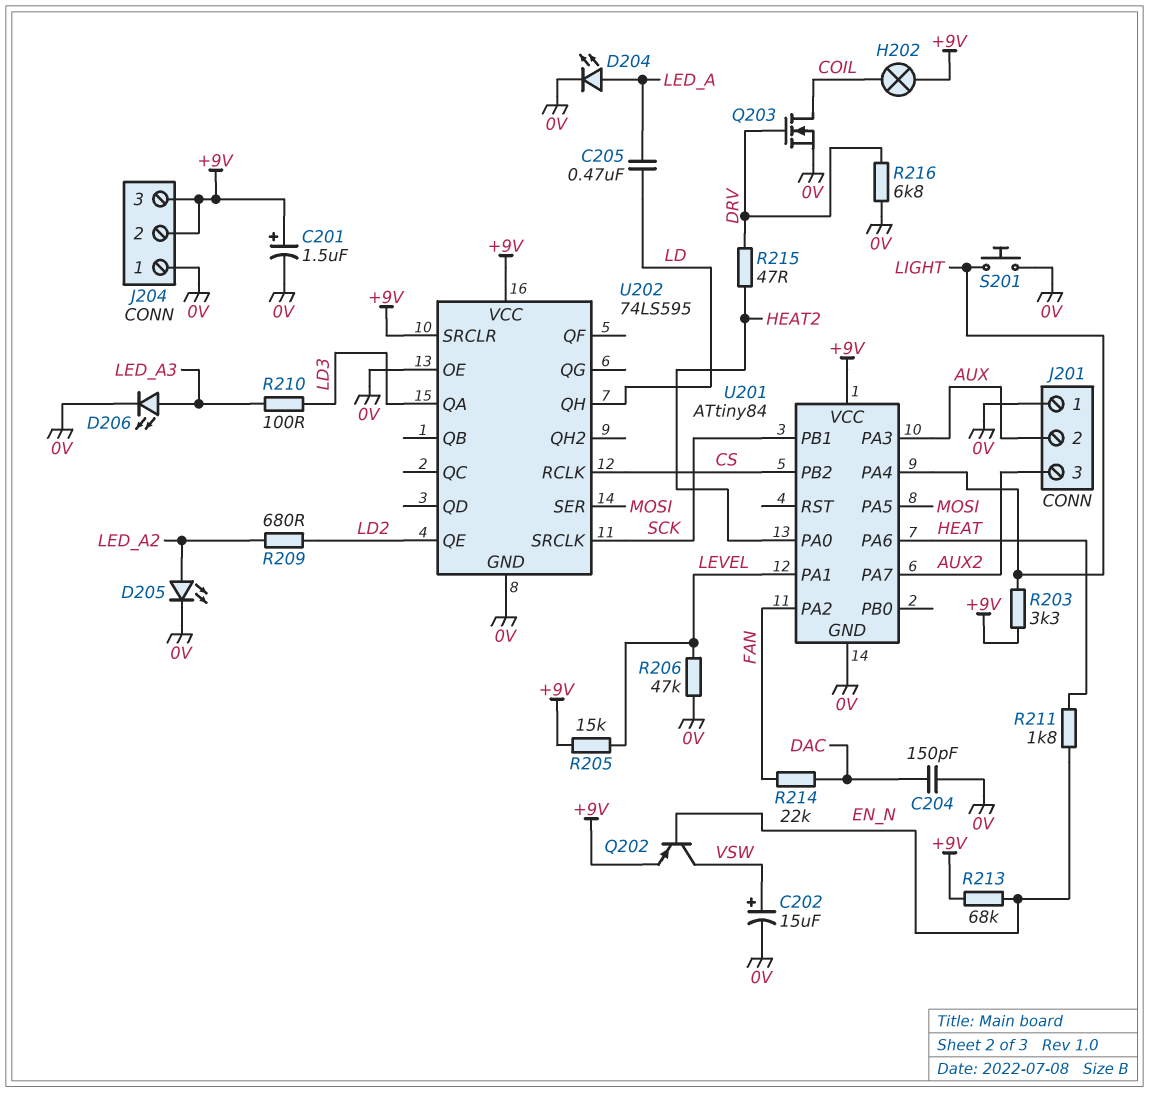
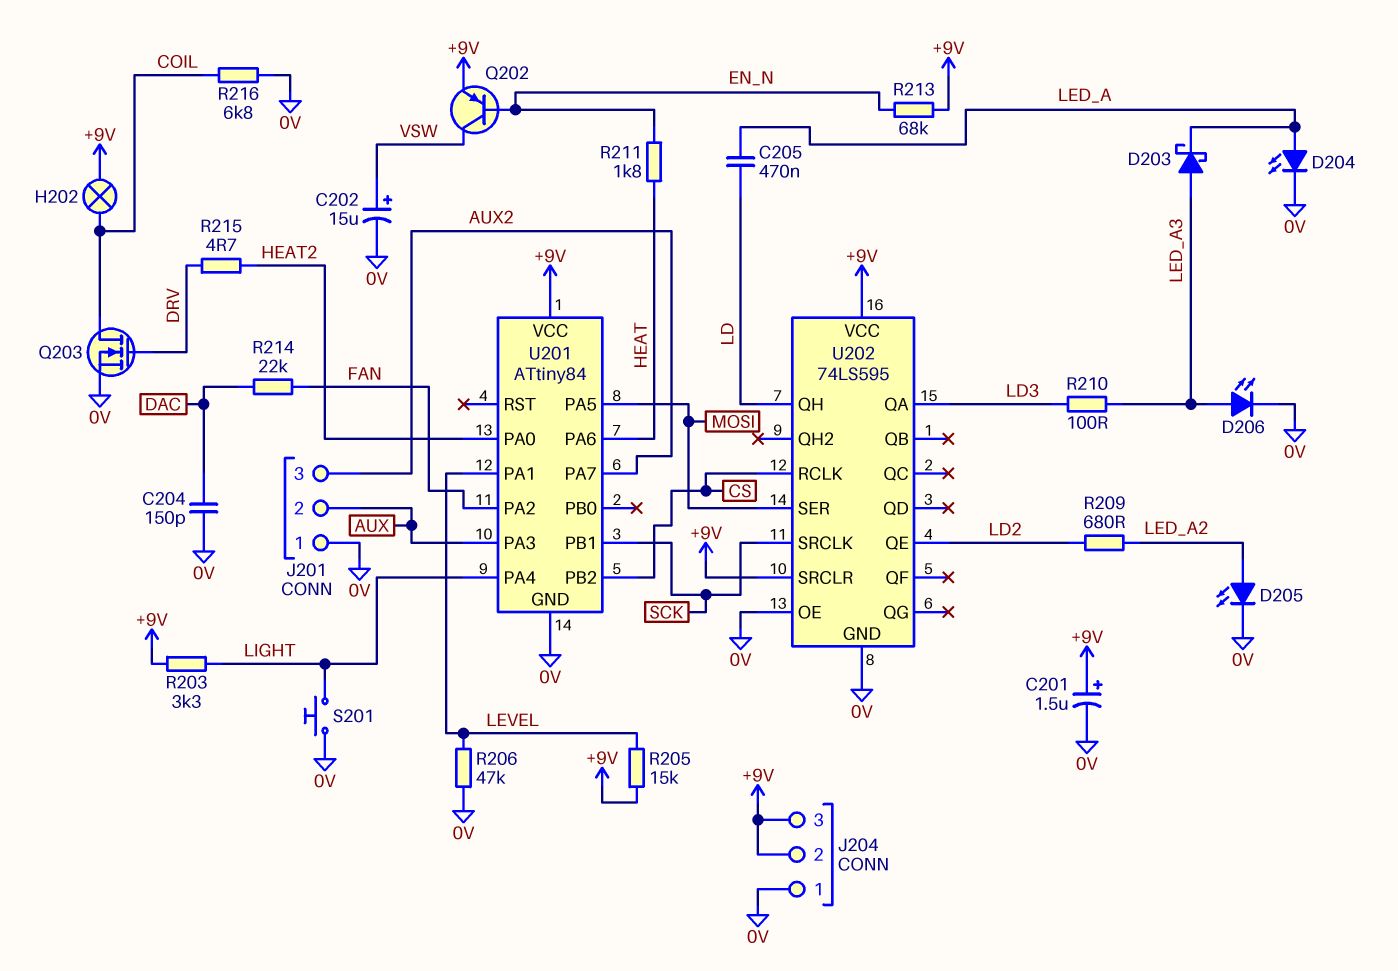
D203: none -> schottky (A LED_A3, K LED_A)
R215: 47 (DRV, HEAT2) -> 4.7 (DRV, HEAT2)
R216: 6.8k (0V, DRV) -> 6.8k (0V, COIL)

